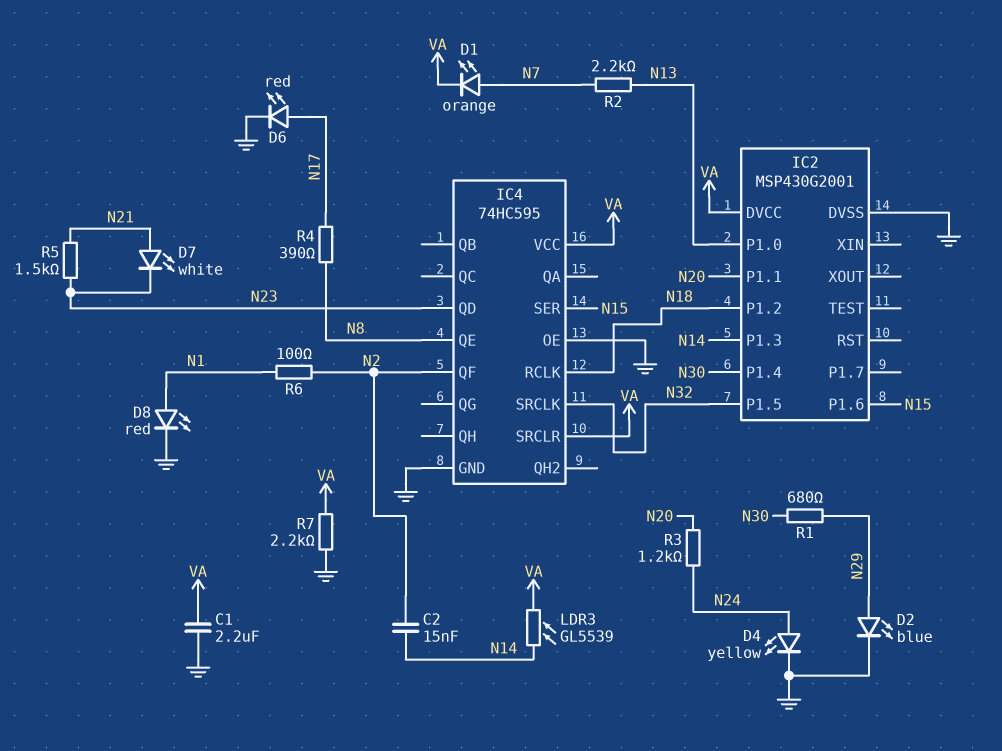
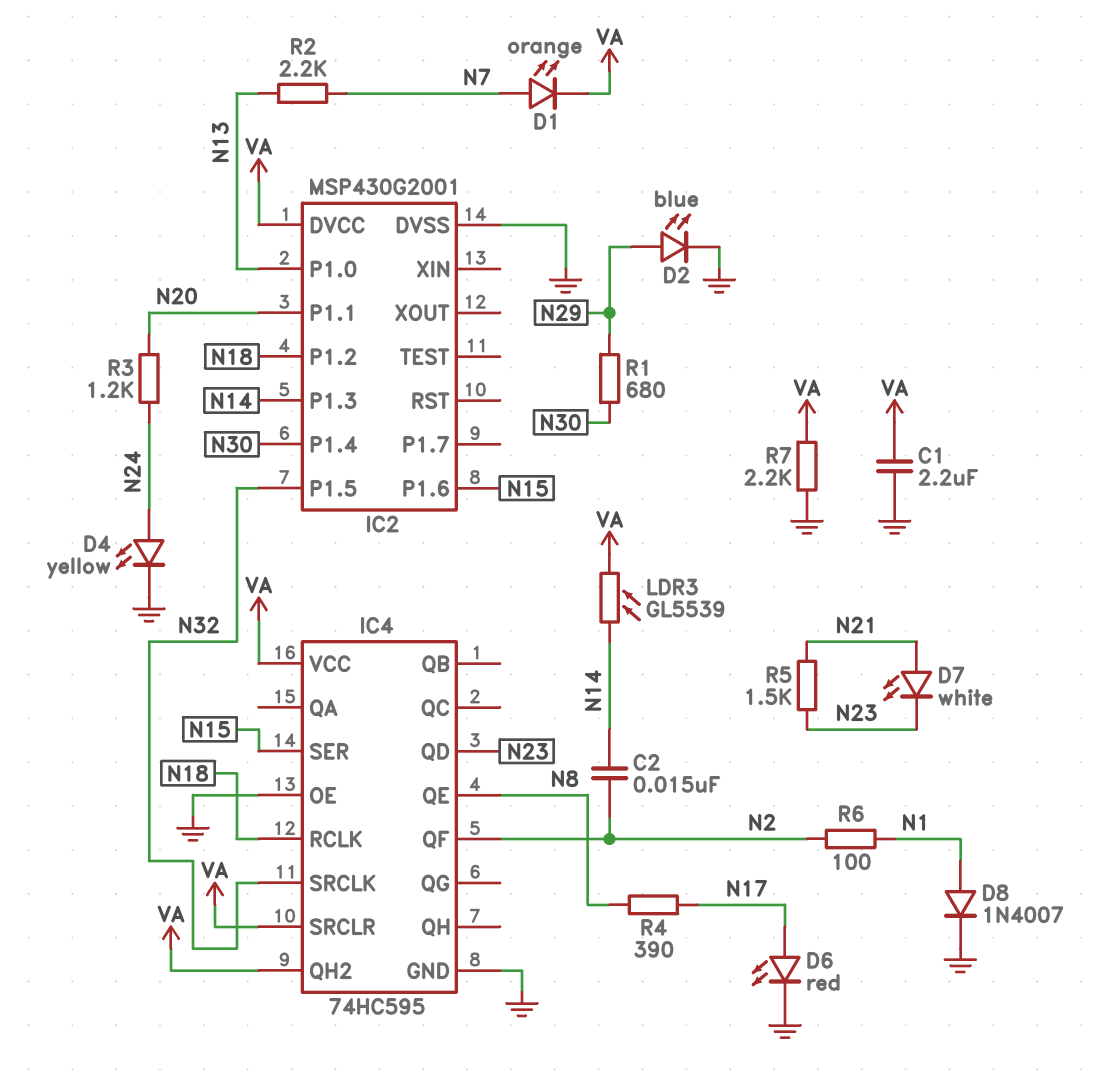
D8: LED red (A N1, K GND) -> diode 1N4007 (A N1, K GND)
IC4 pin QH2: none -> VA

